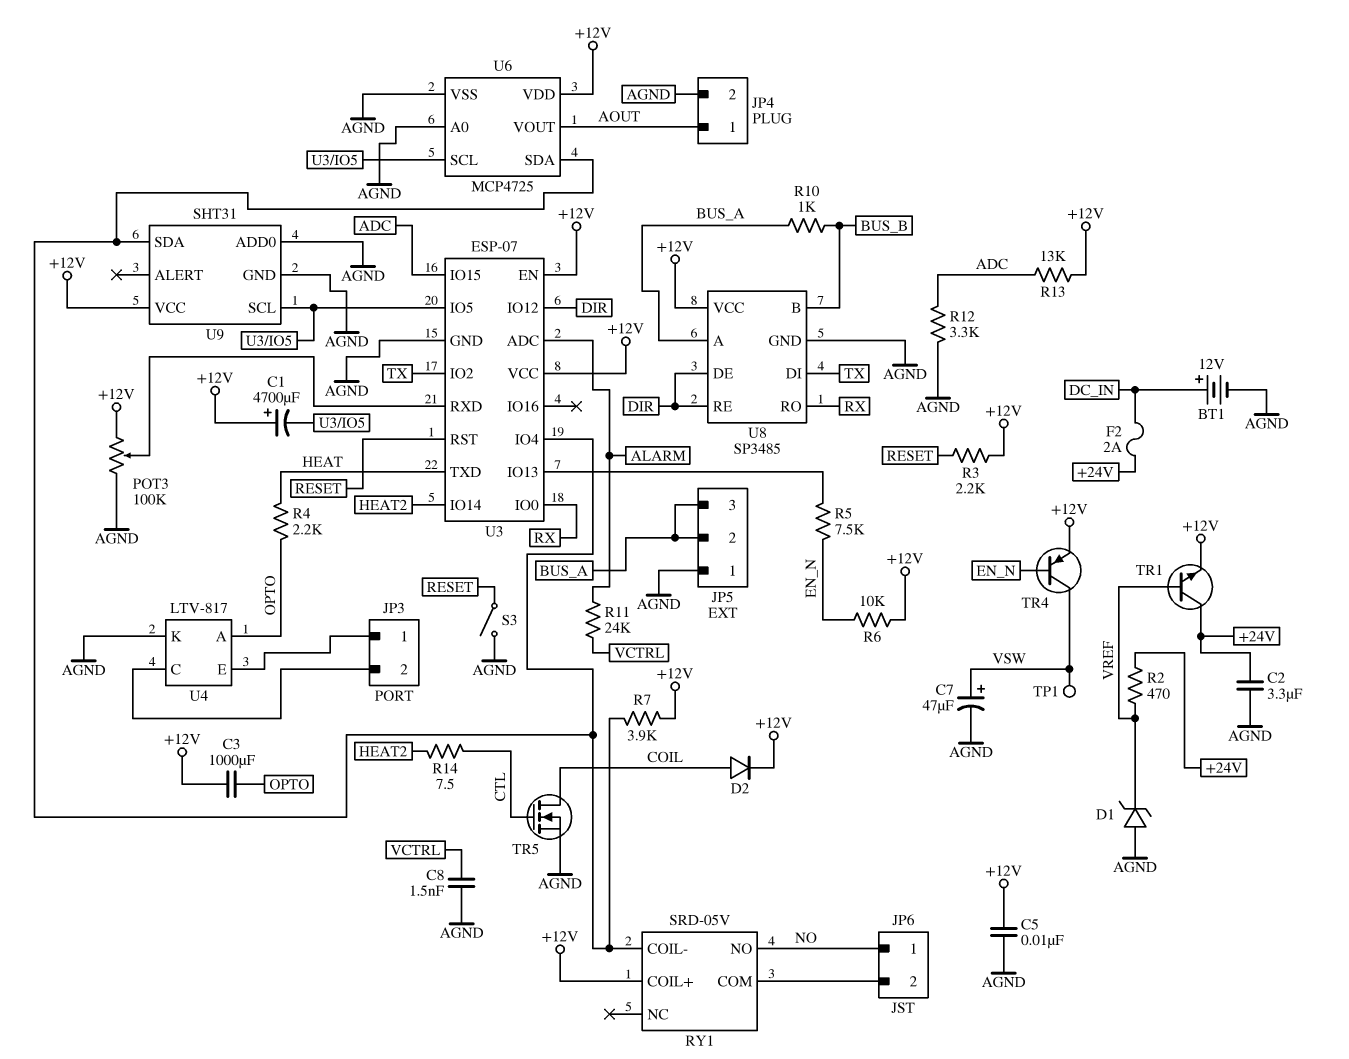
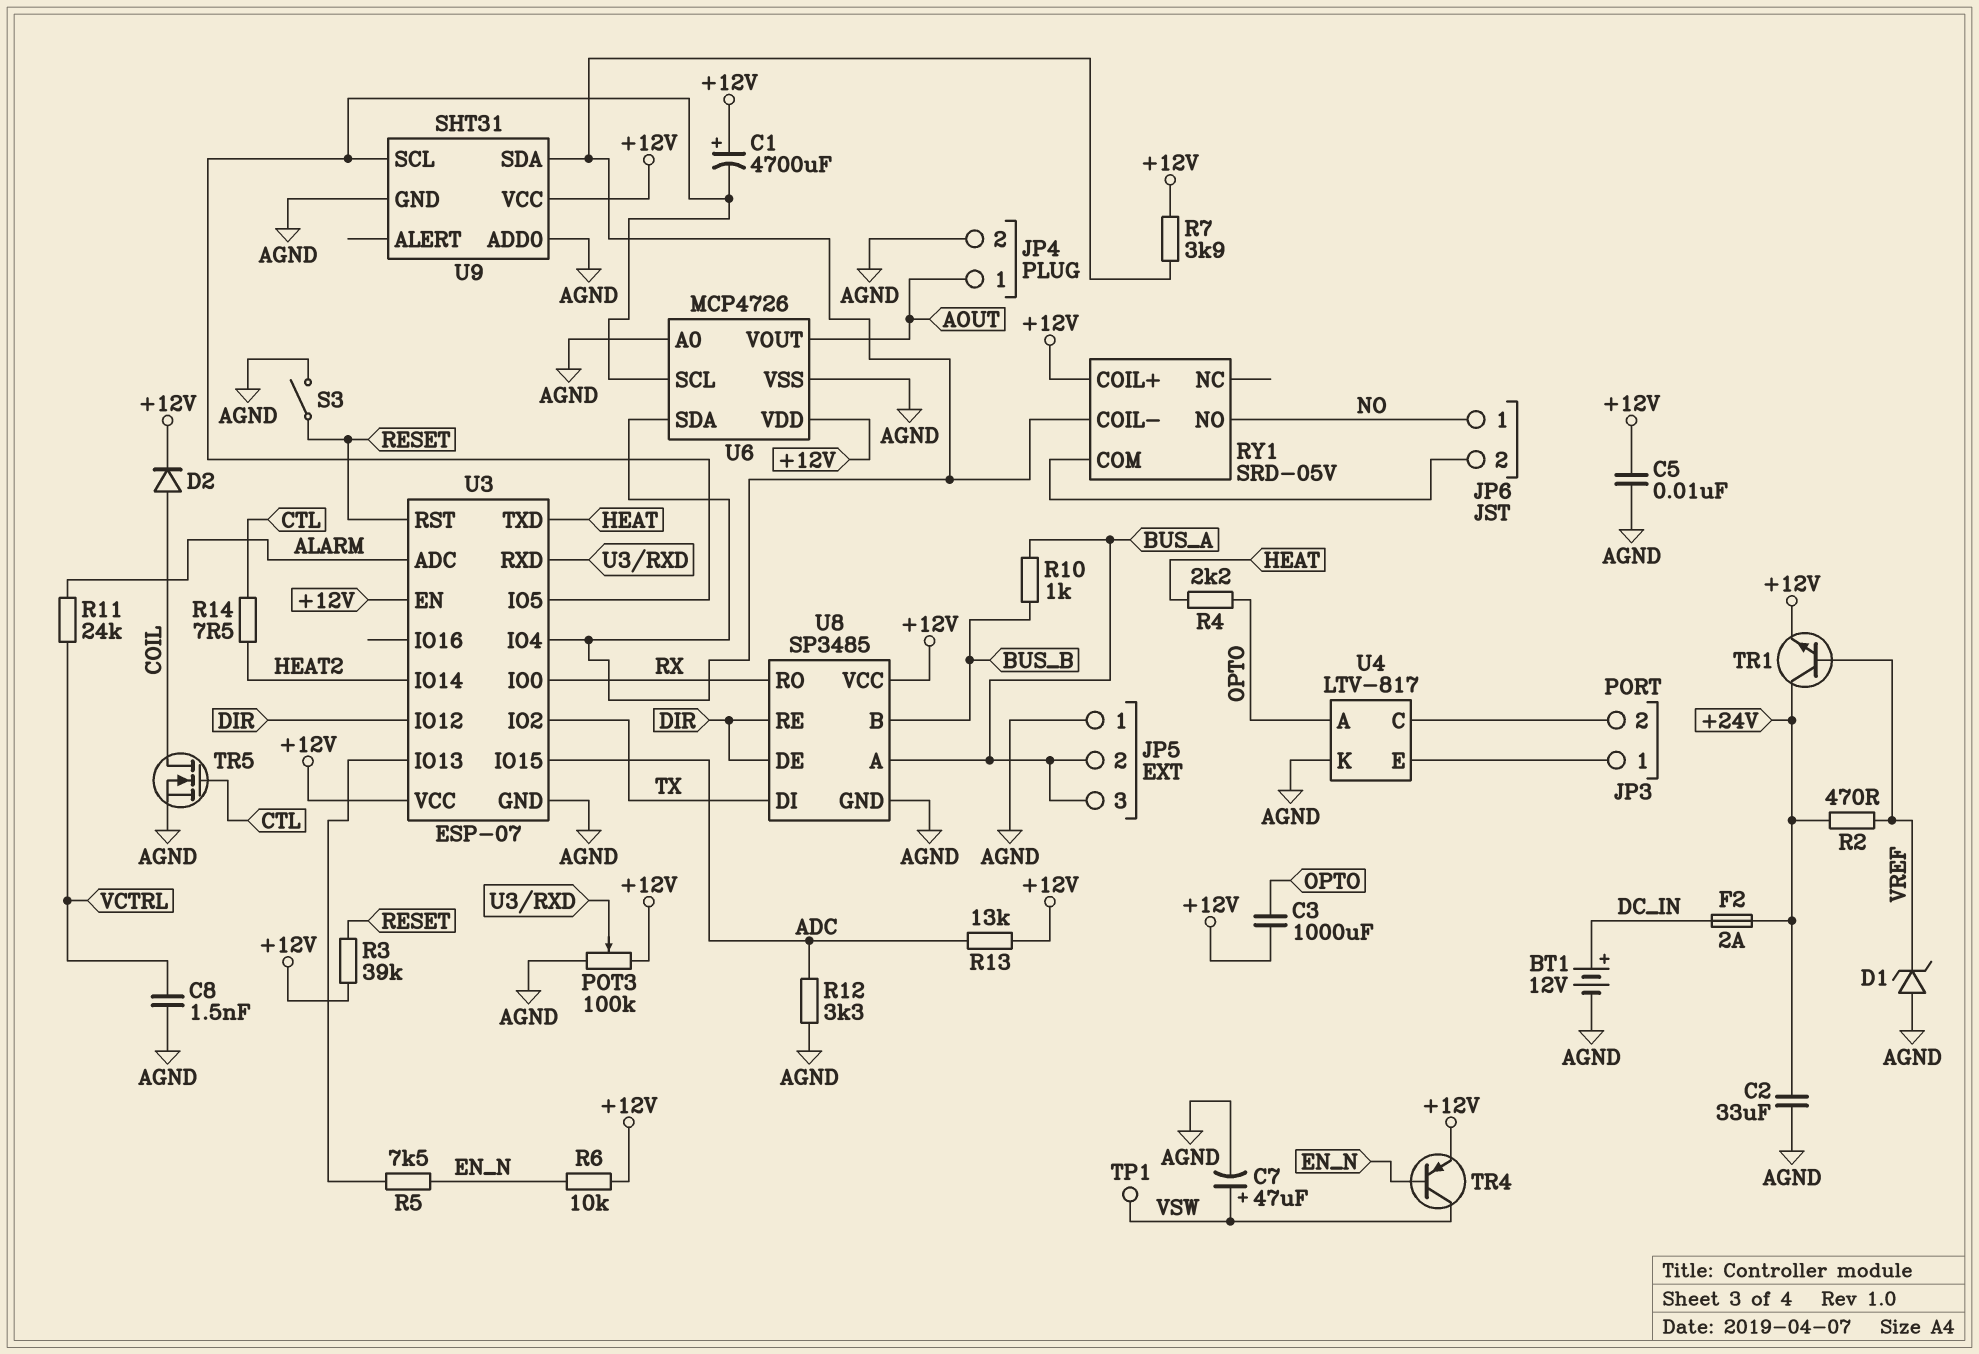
C2: 3.3uF (+24V, AGND) -> 33uF (+24V, AGND)
R3: 2.2k (+12V, RESET) -> 39k (+12V, RESET)
U6: MCP4725 -> MCP4726

